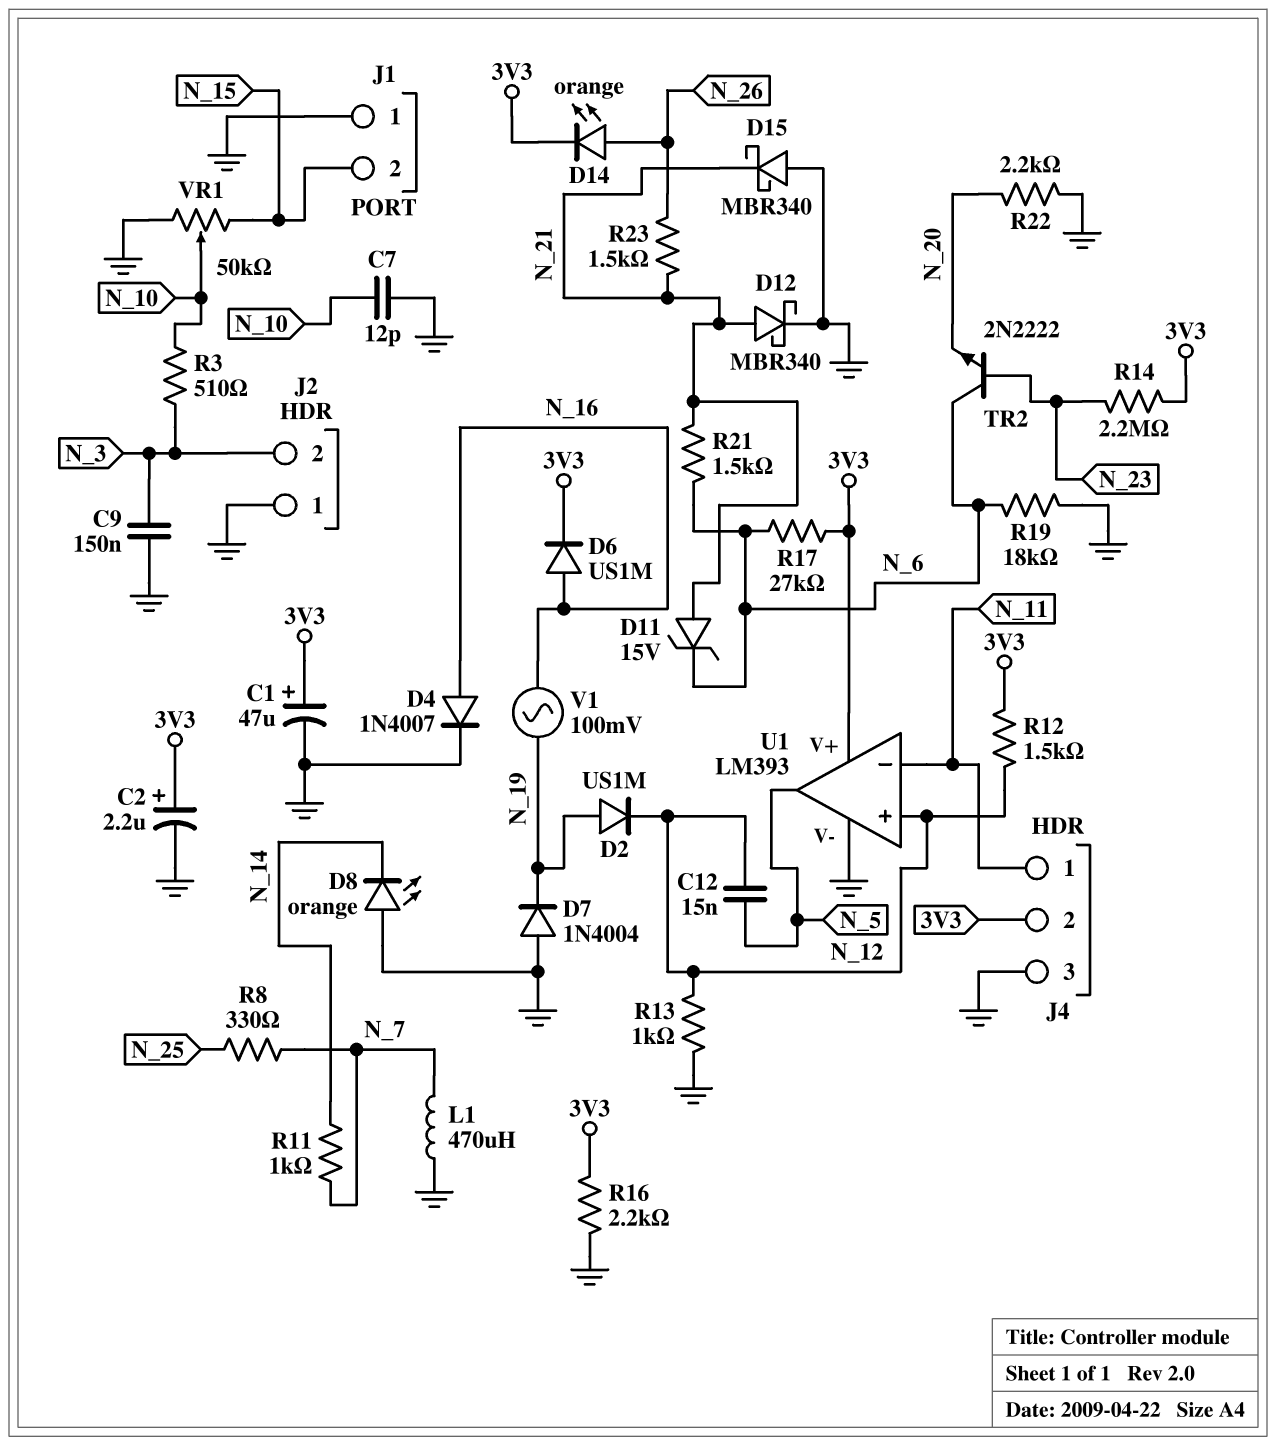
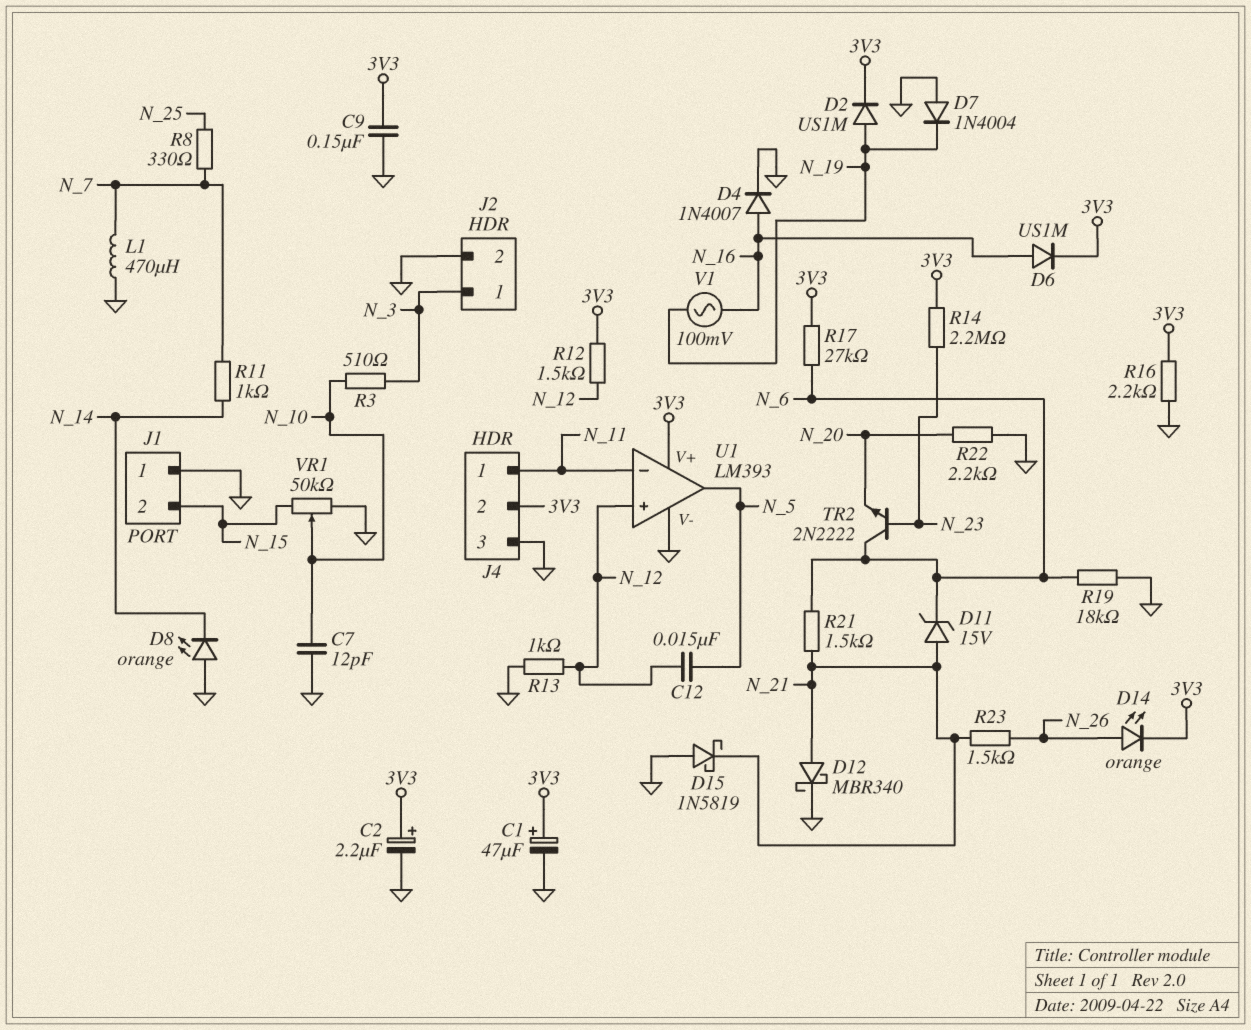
C9: 150nF (GND, N_3) -> 150nF (3V3, GND)
D2: diode US1M (A N_19, K N_12) -> diode US1M (A N_19, K 3V3)
D15: schottky MBR340 (A GND, K N_21) -> schottky 1N5819 (A GND, K N_21)
J2 pin 1: GND -> N_3
J2 pin 2: N_3 -> GND

